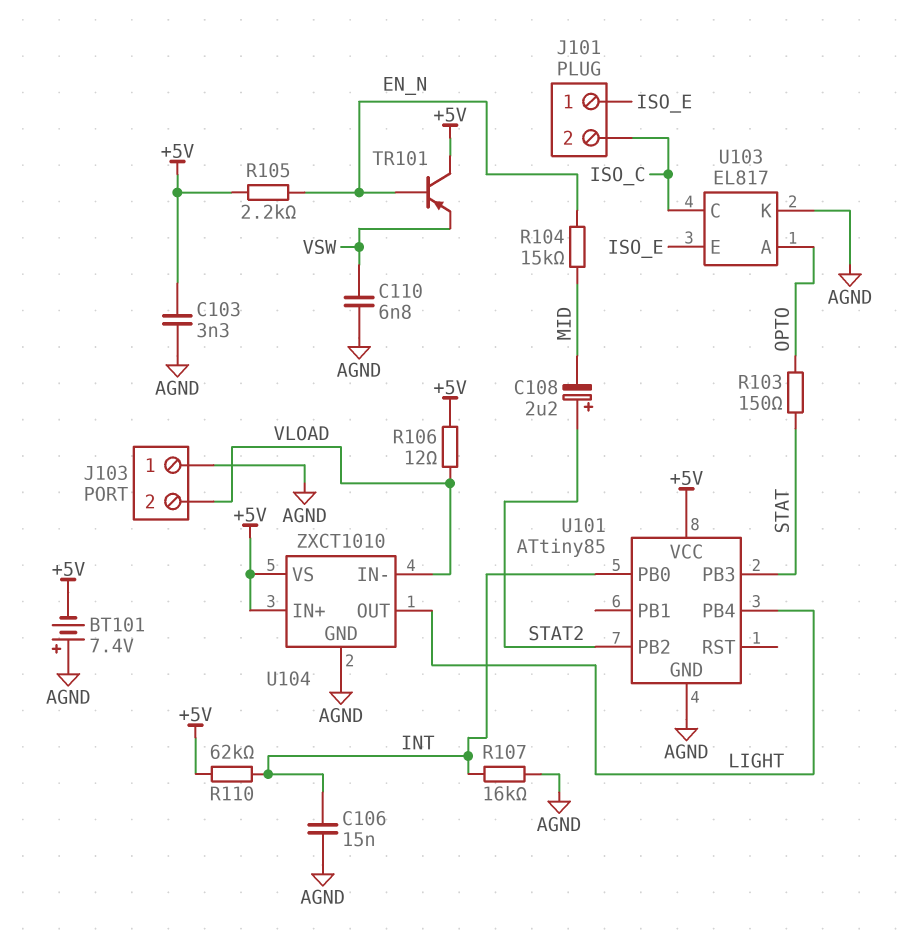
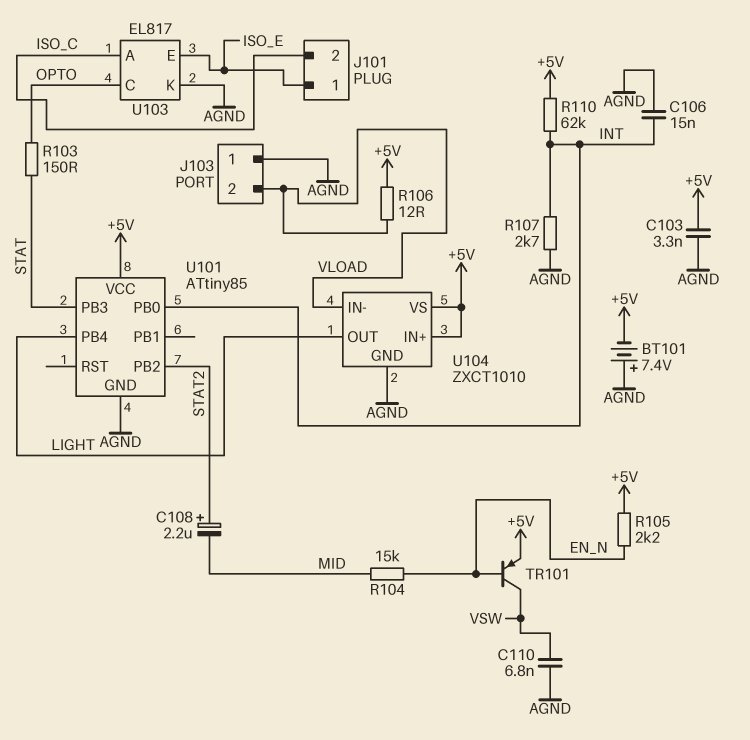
R107: 16k (AGND, INT) -> 2.7k (AGND, INT)
TR101: PNP (B EN_N, C +5V, E VSW) -> PNP (B EN_N, C VSW, E +5V)
U103 pin A: OPTO -> ISO_C
U103 pin C: ISO_C -> OPTO

